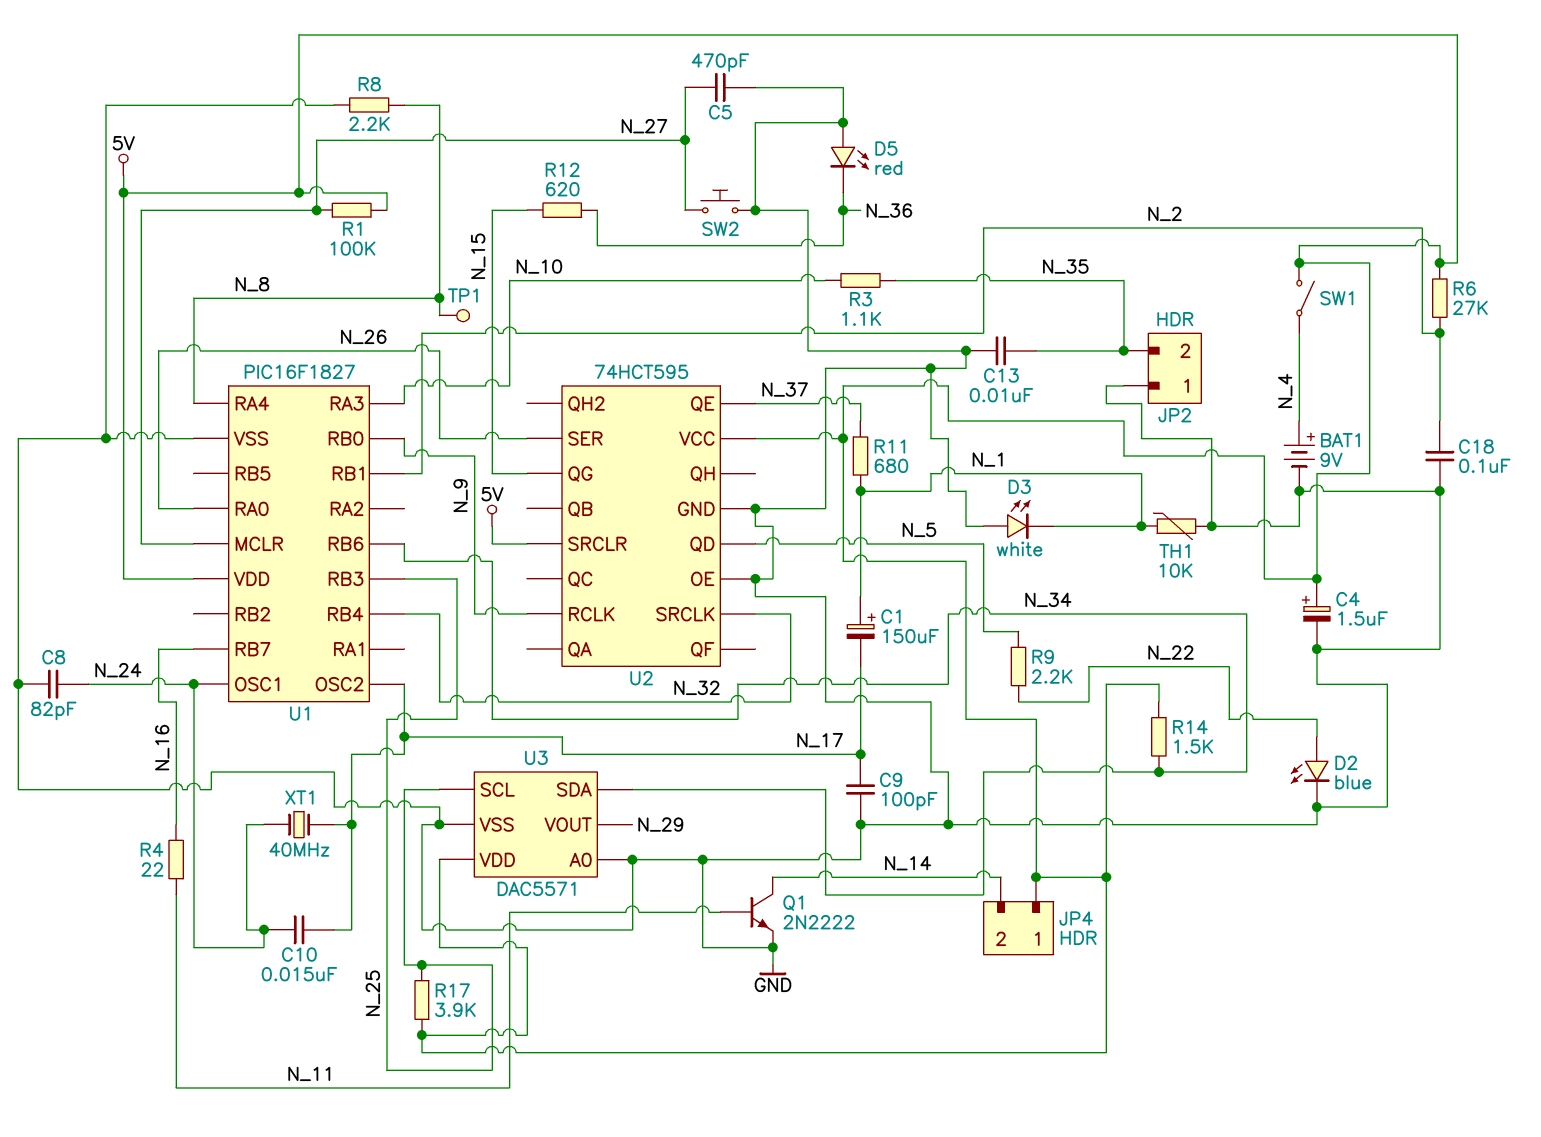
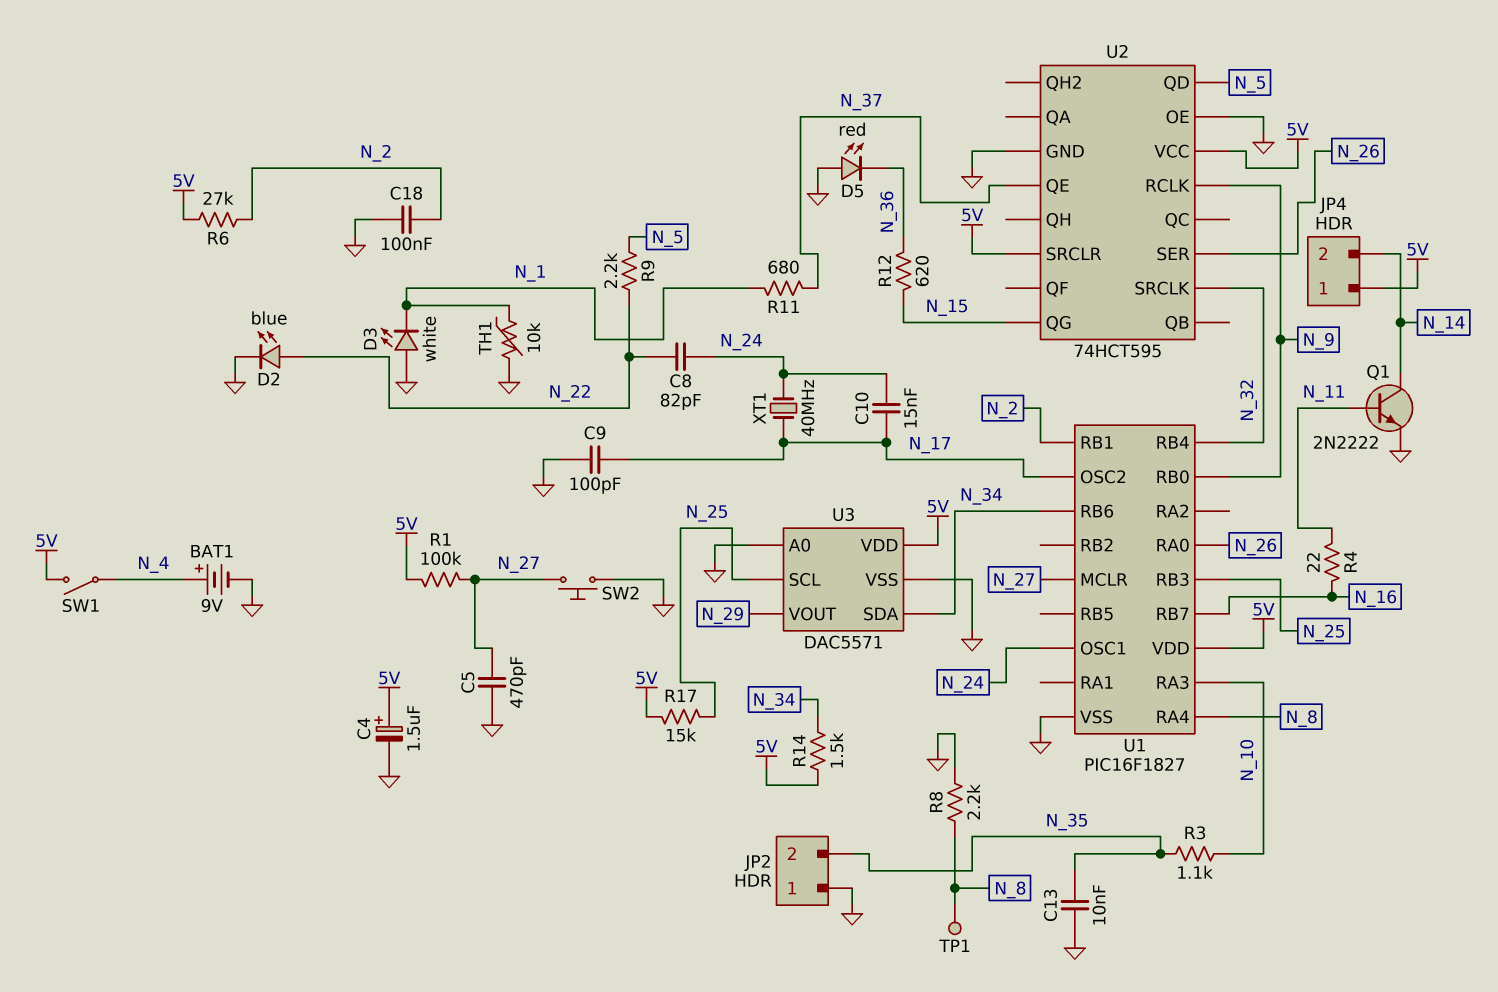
C1: 150uF (plus N_1, minus N_17) -> none
C8: 82pF (GND, N_24) -> 82pF (N_22, N_24)
R17: 3.9k (5V, N_25) -> 15k (5V, N_25)

